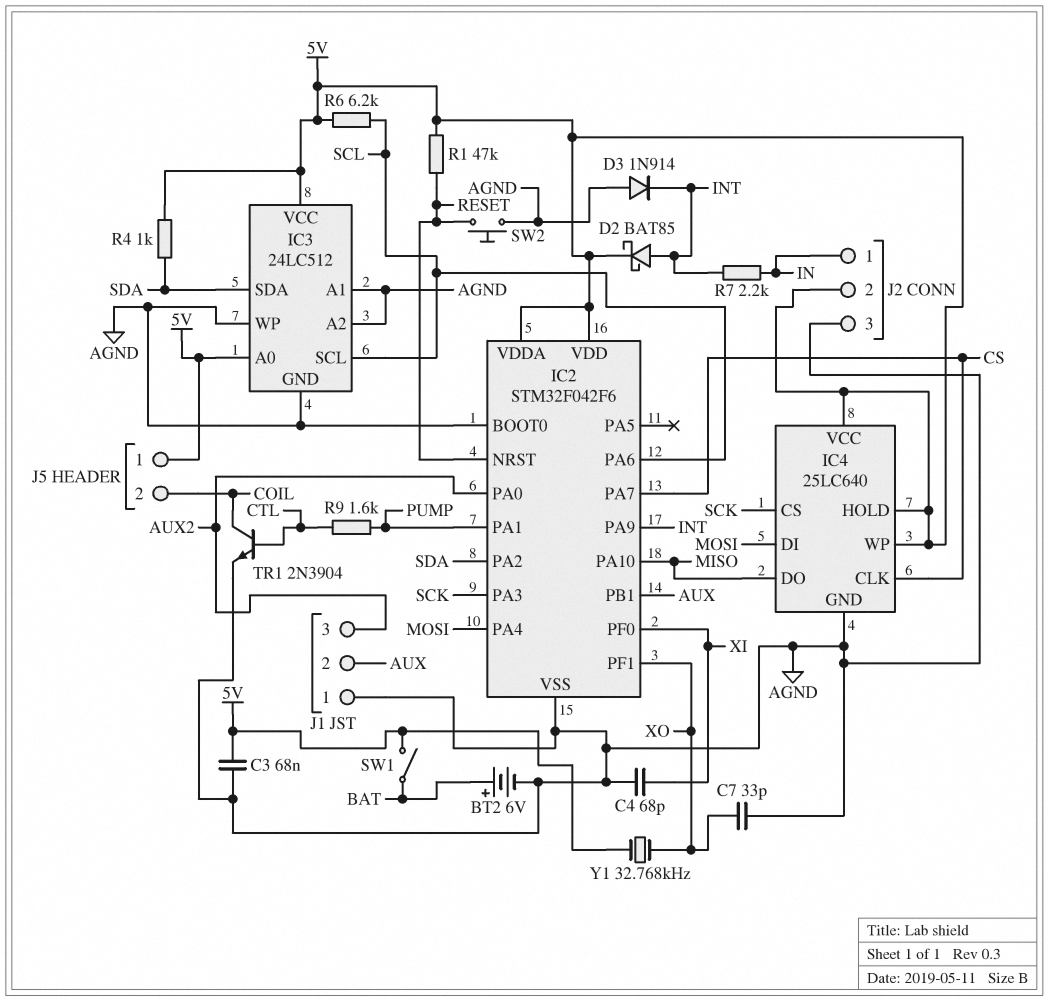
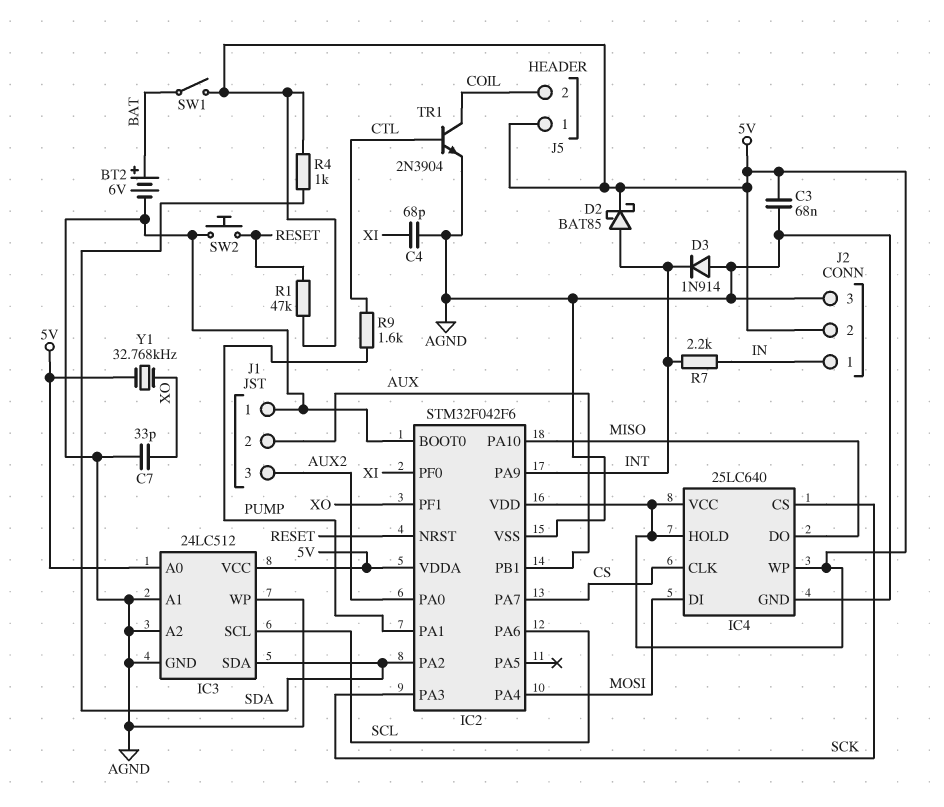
R6: 6.2k (5V, SCL) -> none

